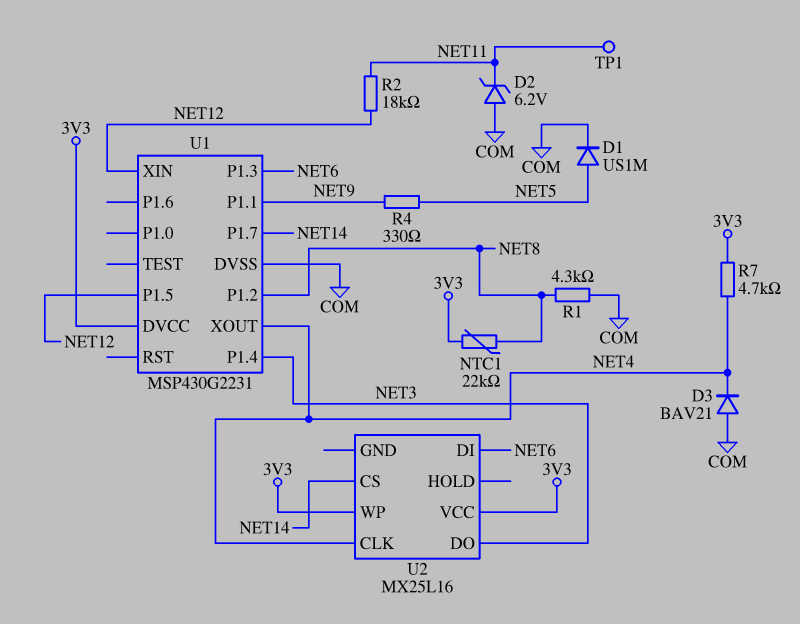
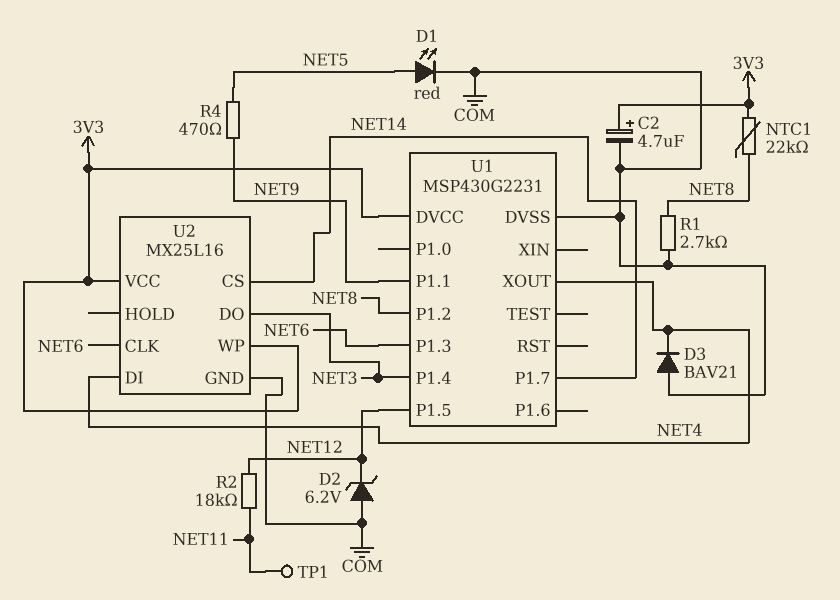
C2: none -> 4.7uF (plus 3V3, minus COM)
D1: diode US1M (A NET5, K COM) -> LED red (A NET5, K COM)
D2: zener 6.2V (A COM, K NET11) -> zener 6.2V (A COM, K NET12)
R1: 4.3k (COM, NET8) -> 2.7k (COM, NET8)
R4: 330 (NET5, NET9) -> 470 (NET5, NET9)
R7: 4.7k (3V3, NET4) -> none
U1 pin XIN: NET12 -> none
U2 pin CLK: NET4 -> NET6
U2 pin DI: NET6 -> NET4
U2 pin GND: none -> COM

